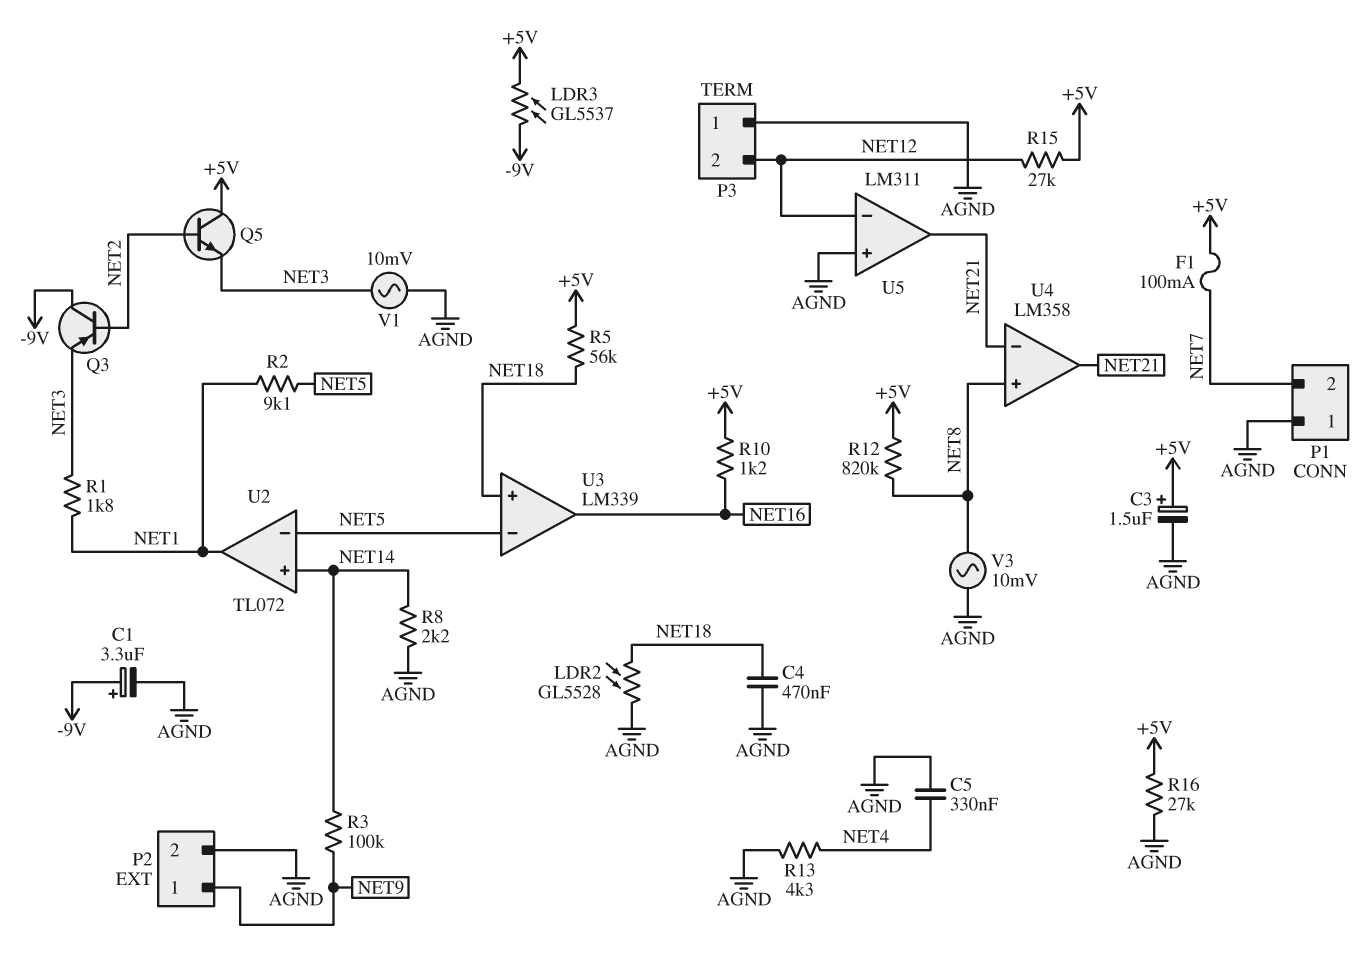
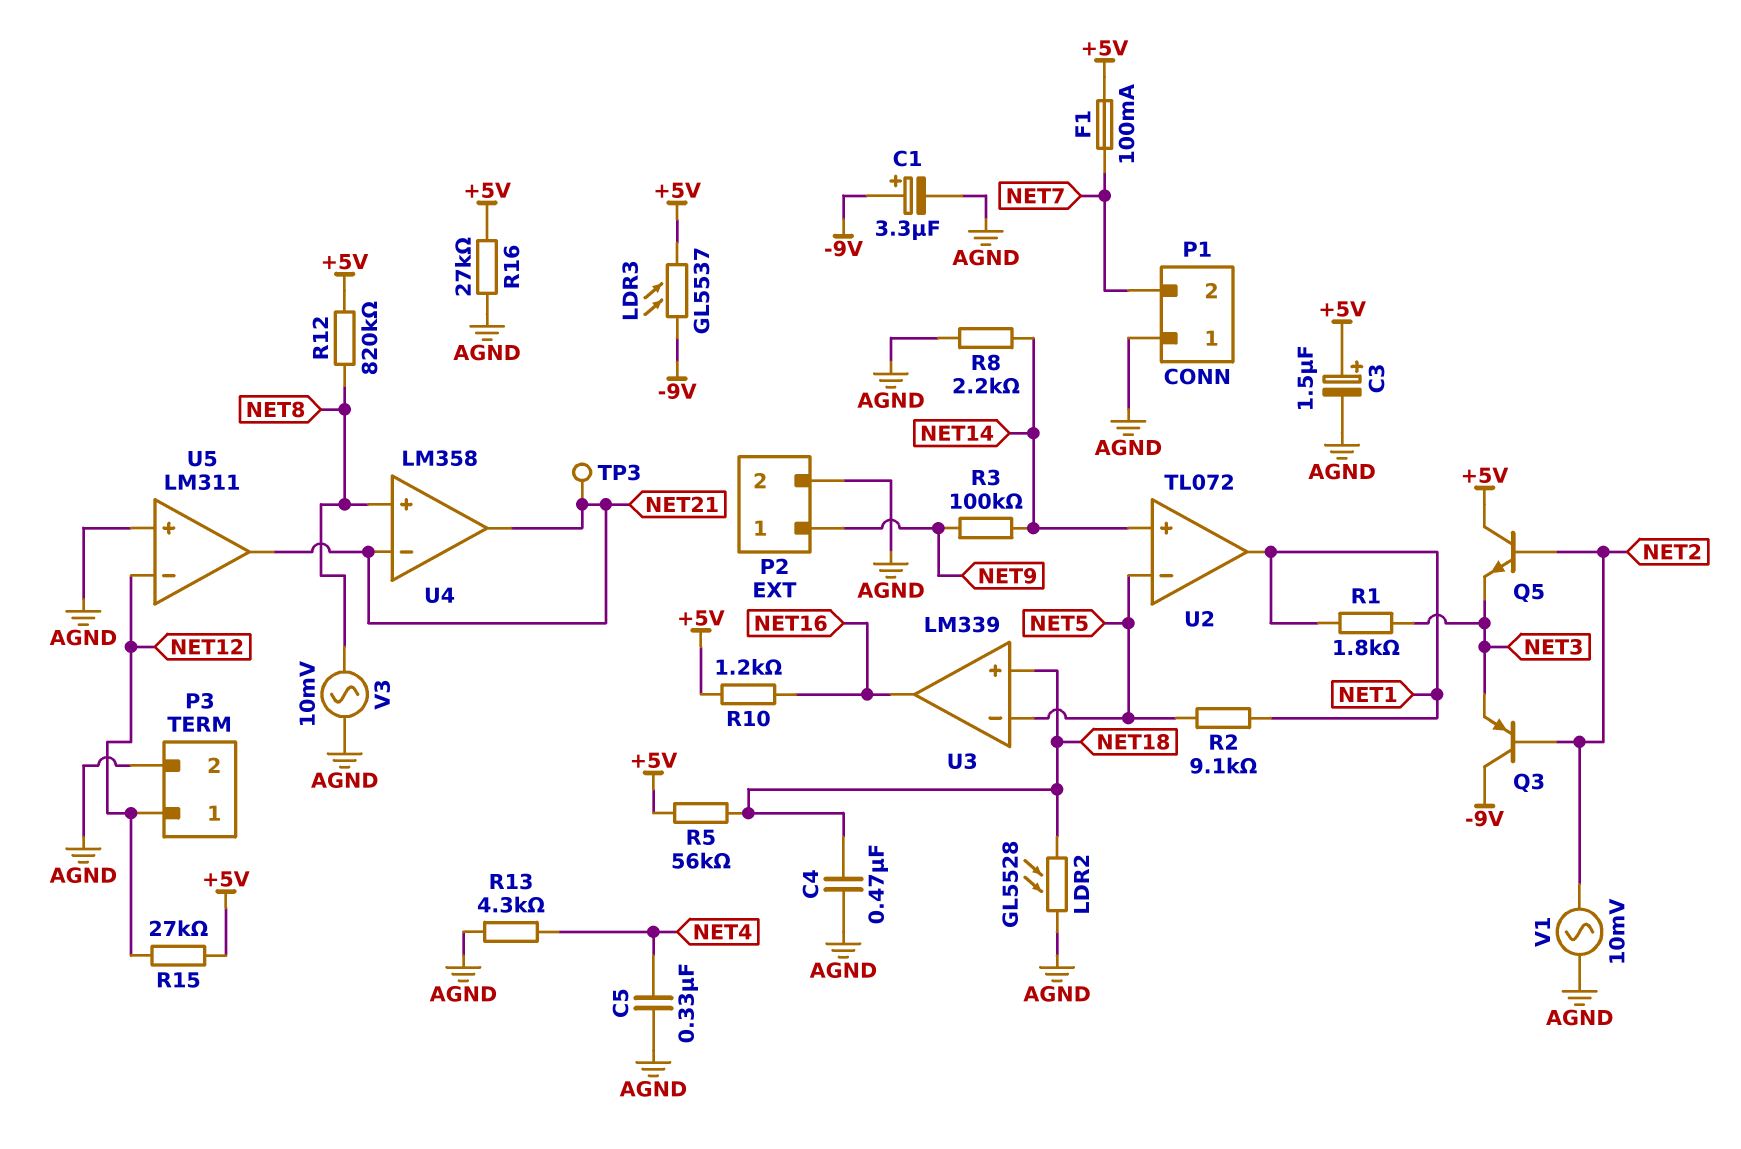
P3 pin 1: AGND -> NET12
P3 pin 2: NET12 -> AGND
TP3: none -> test point (NET21)
V1: AC 10mV (AGND, NET3) -> AC 10mV (AGND, NET2)

